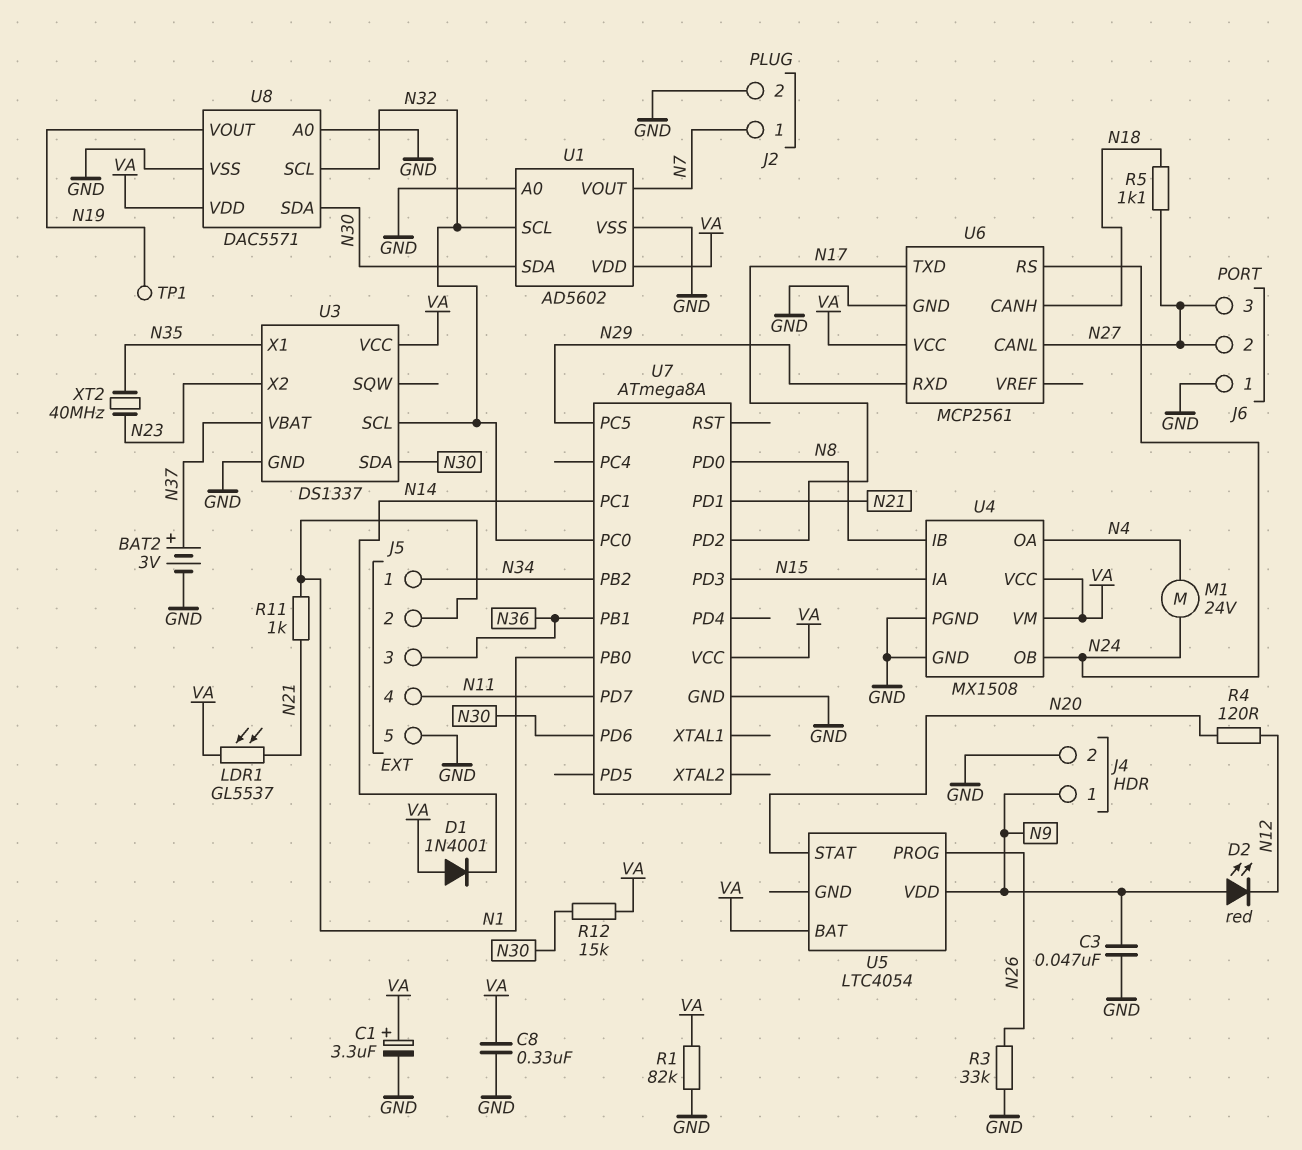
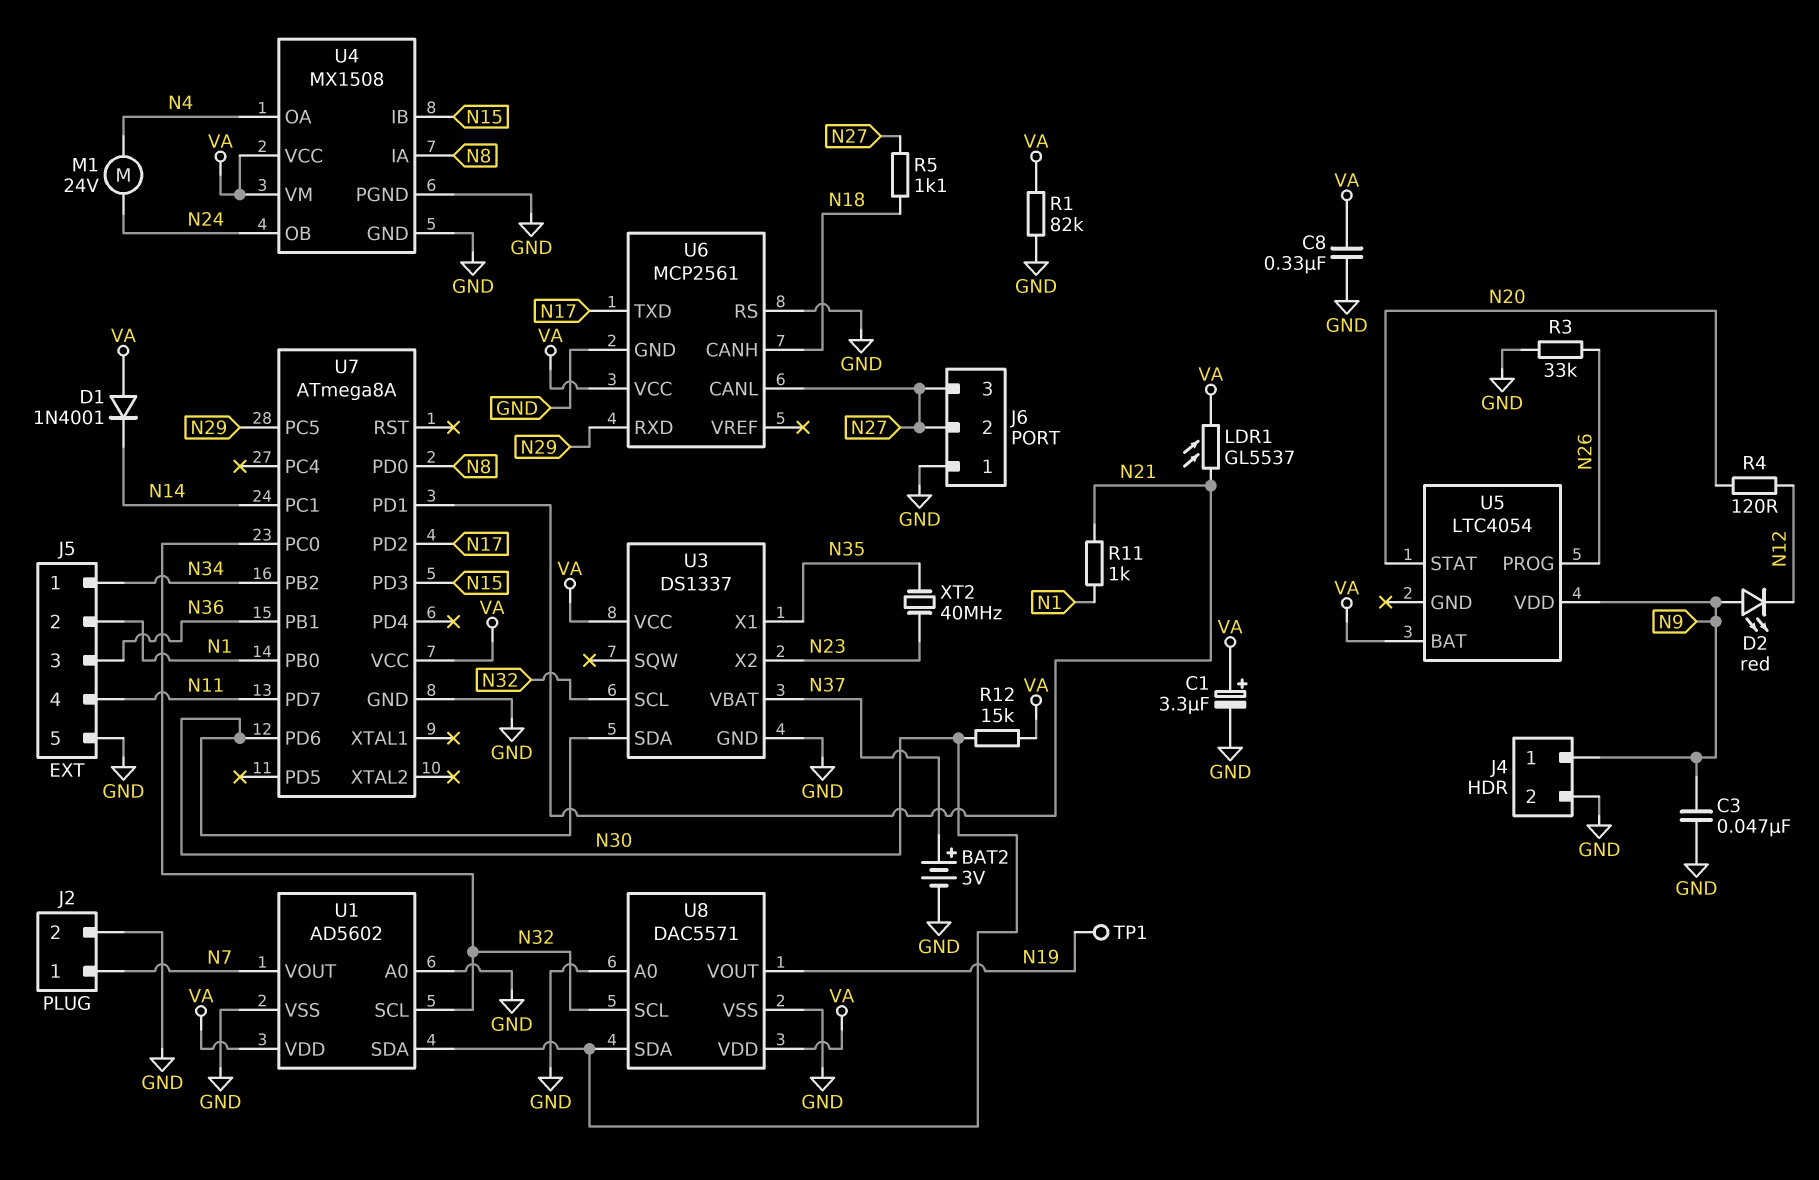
U4 pin IA: N15 -> N8
U4 pin IB: N8 -> N15
U6 pin RS: N24 -> GND

